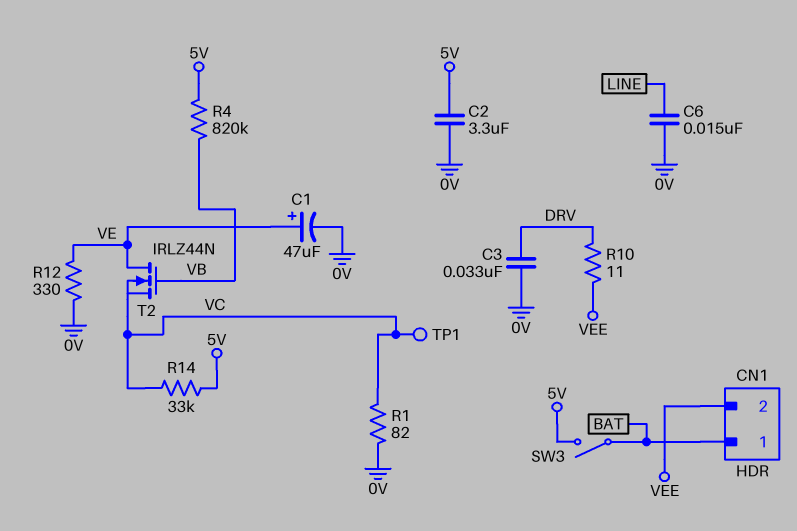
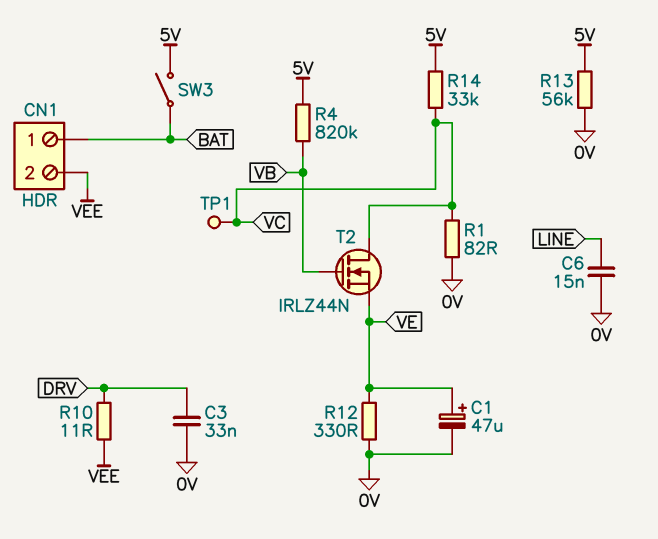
C2: 3.3uF (0V, 5V) -> none
R13: none -> 56k (0V, 5V)
T2: NMOS IRLZ44N (G VB, D VE, S VC) -> NMOS IRLZ44N (G VB, D VC, S VE)

